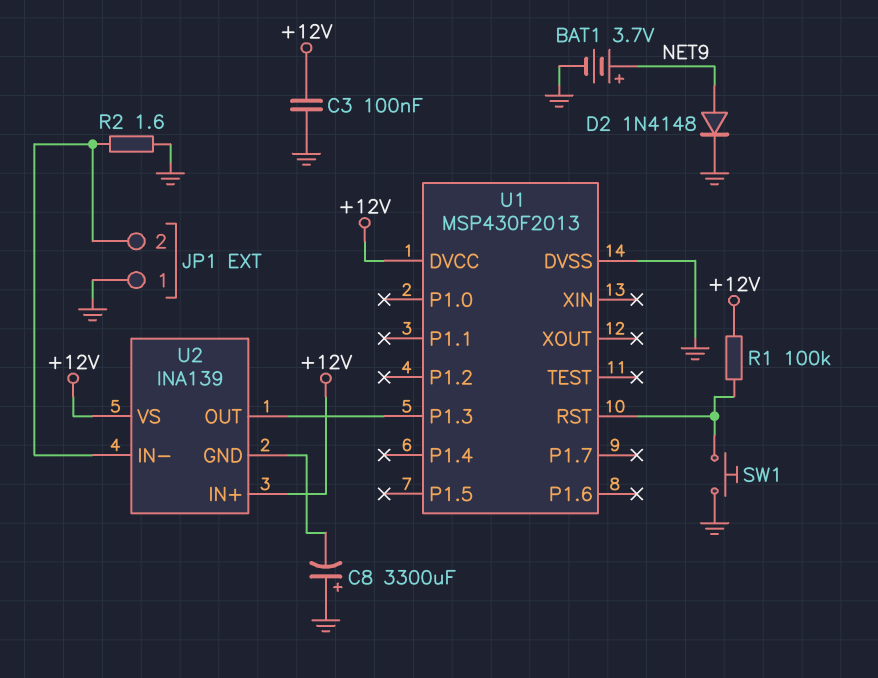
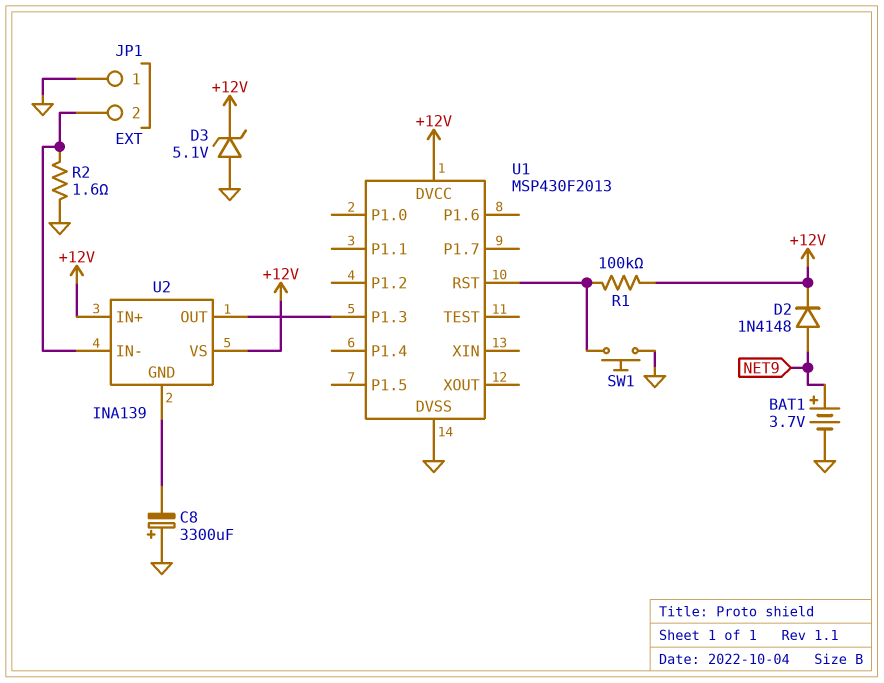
C3: 100nF (+12V, GND) -> none
D2: diode 1N4148 (A NET9, K GND) -> diode 1N4148 (A NET9, K +12V)
D3: none -> zener 5.1V (A GND, K +12V)

